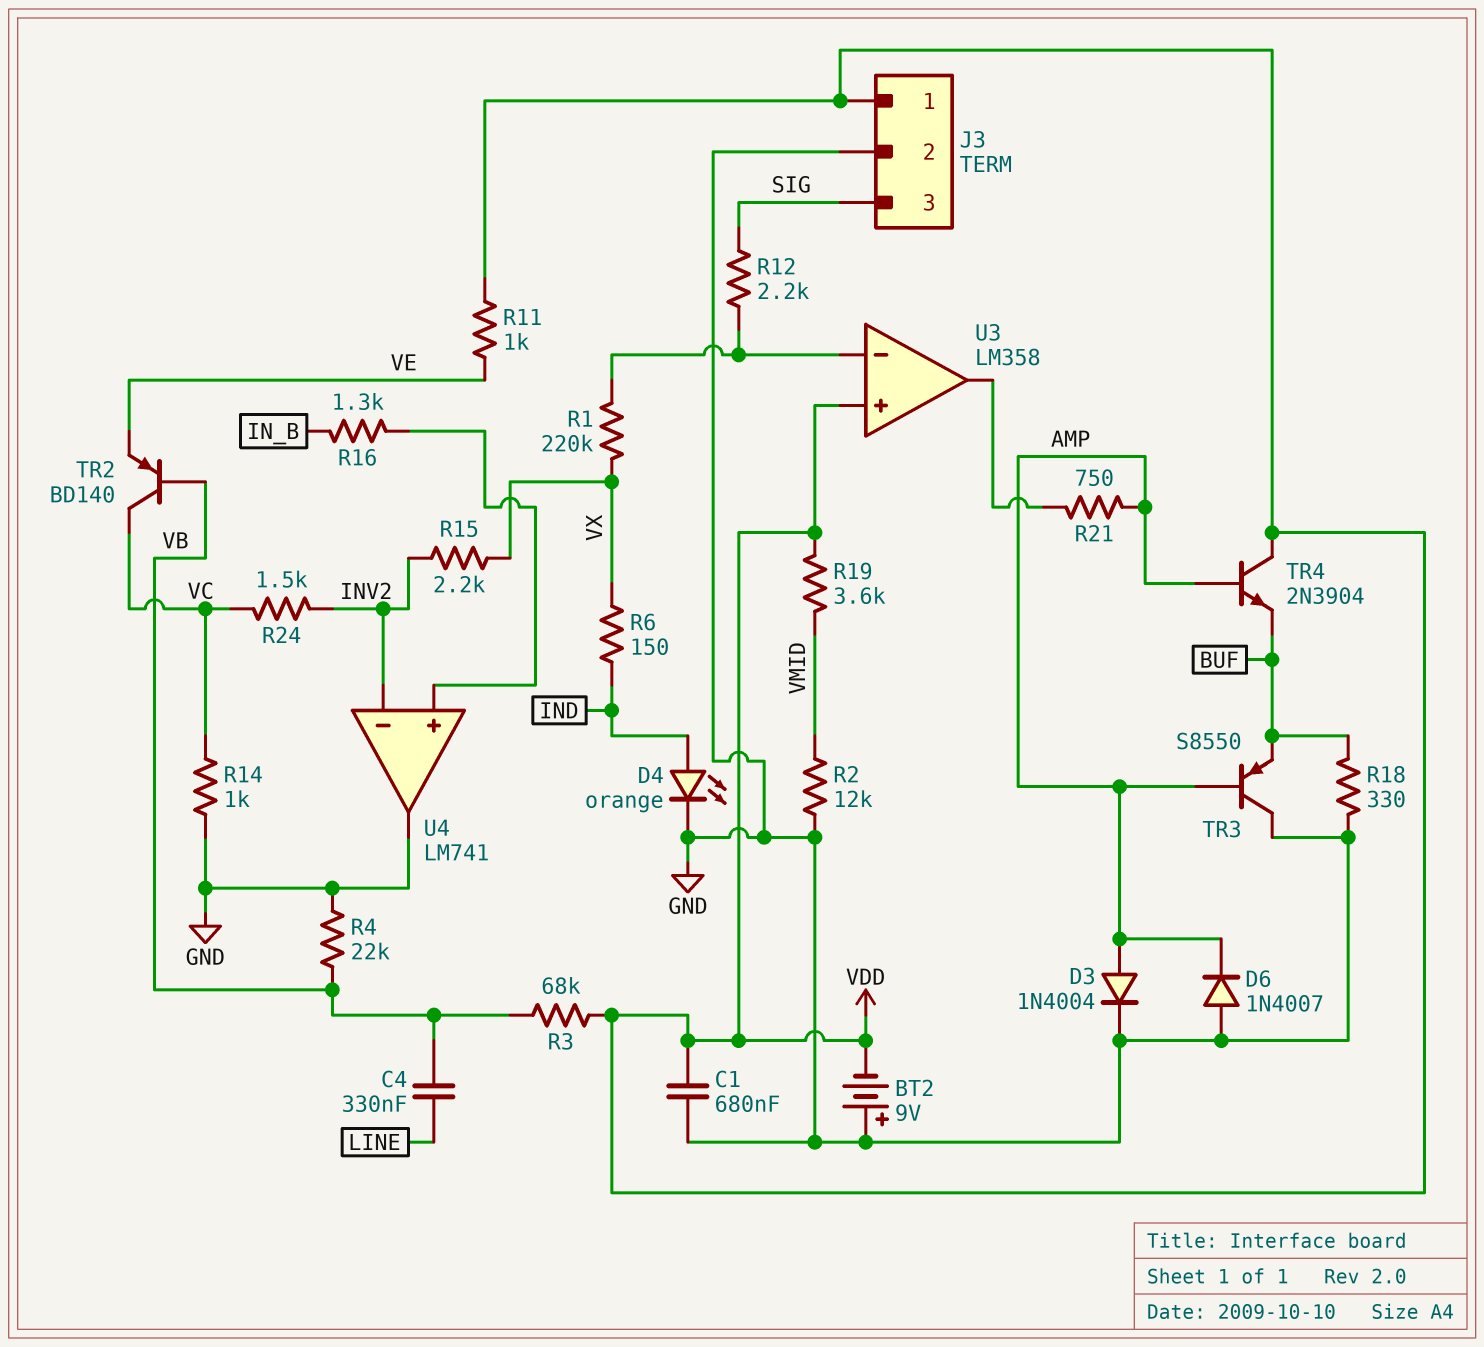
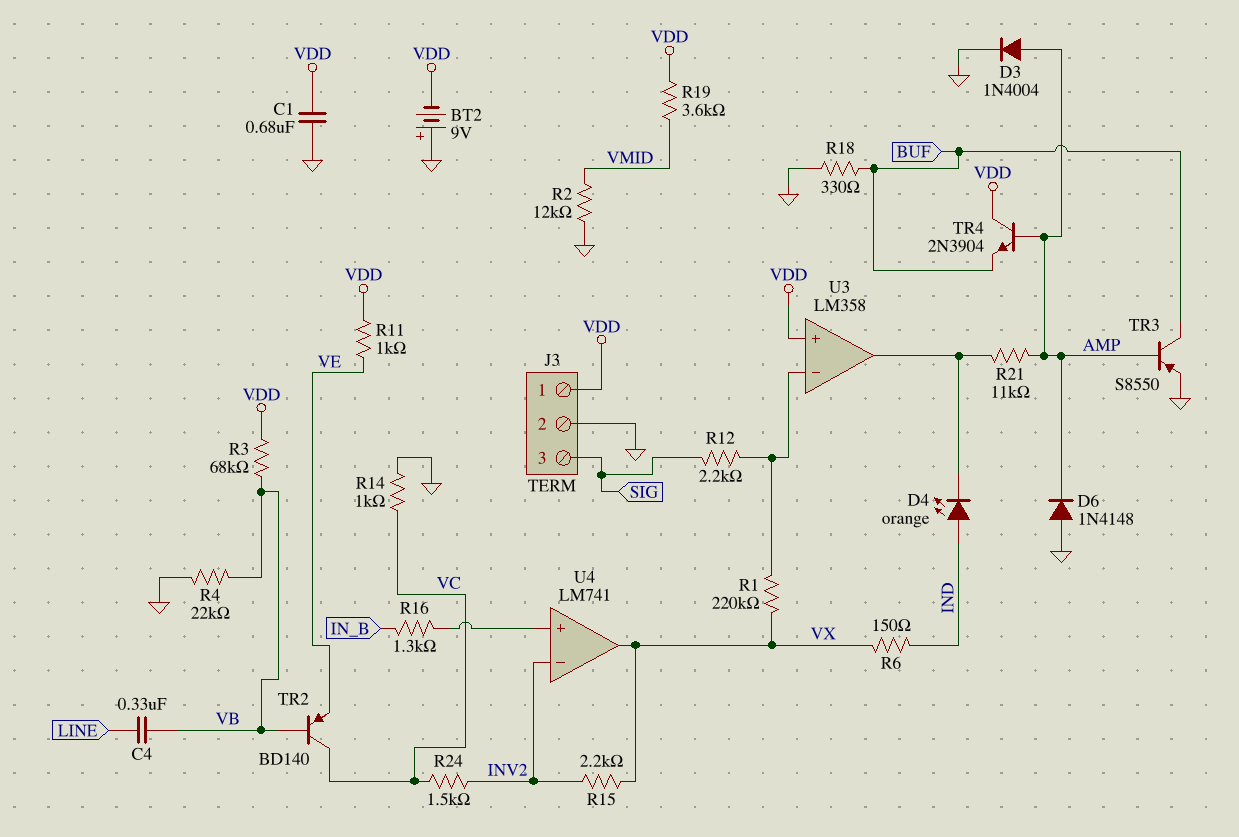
D4: LED orange (A IND, K GND) -> LED orange (A IND, K U3/out)
D6: diode 1N4007 (A GND, K AMP) -> diode 1N4148 (A GND, K AMP)
R21: 750 (AMP, U3/out) -> 11k (AMP, U3/out)
TR3: PNP S8550 (B AMP, C GND, E BUF) -> PNP S8550 (B AMP, C BUF, E GND)
U4 pin out: GND -> VX

